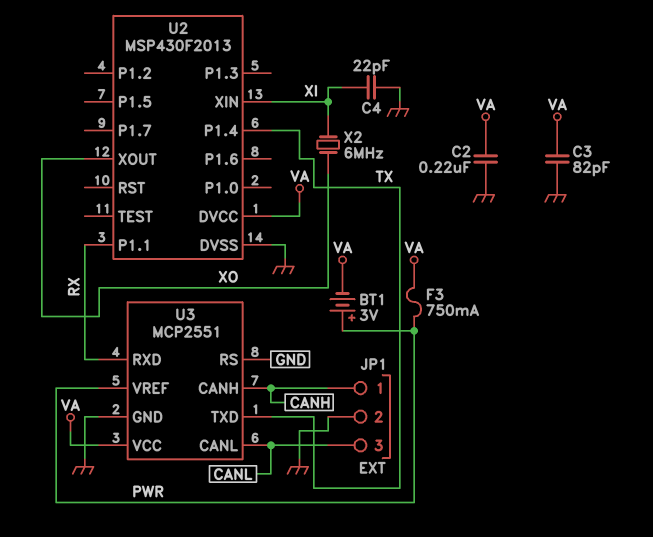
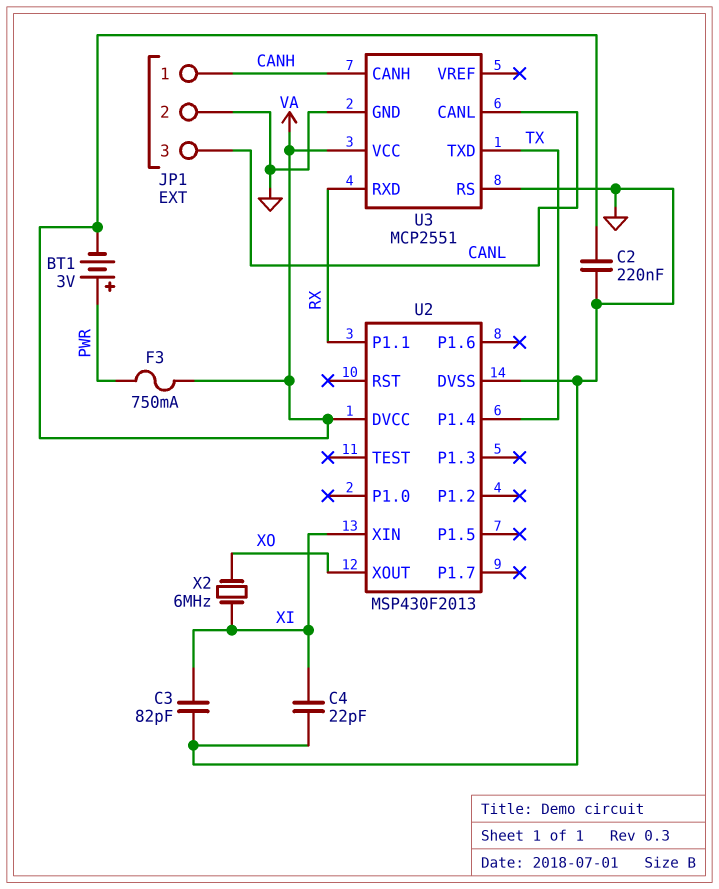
C3: 82pF (GND, VA) -> 82pF (GND, XI)
U3 pin VREF: PWR -> none

